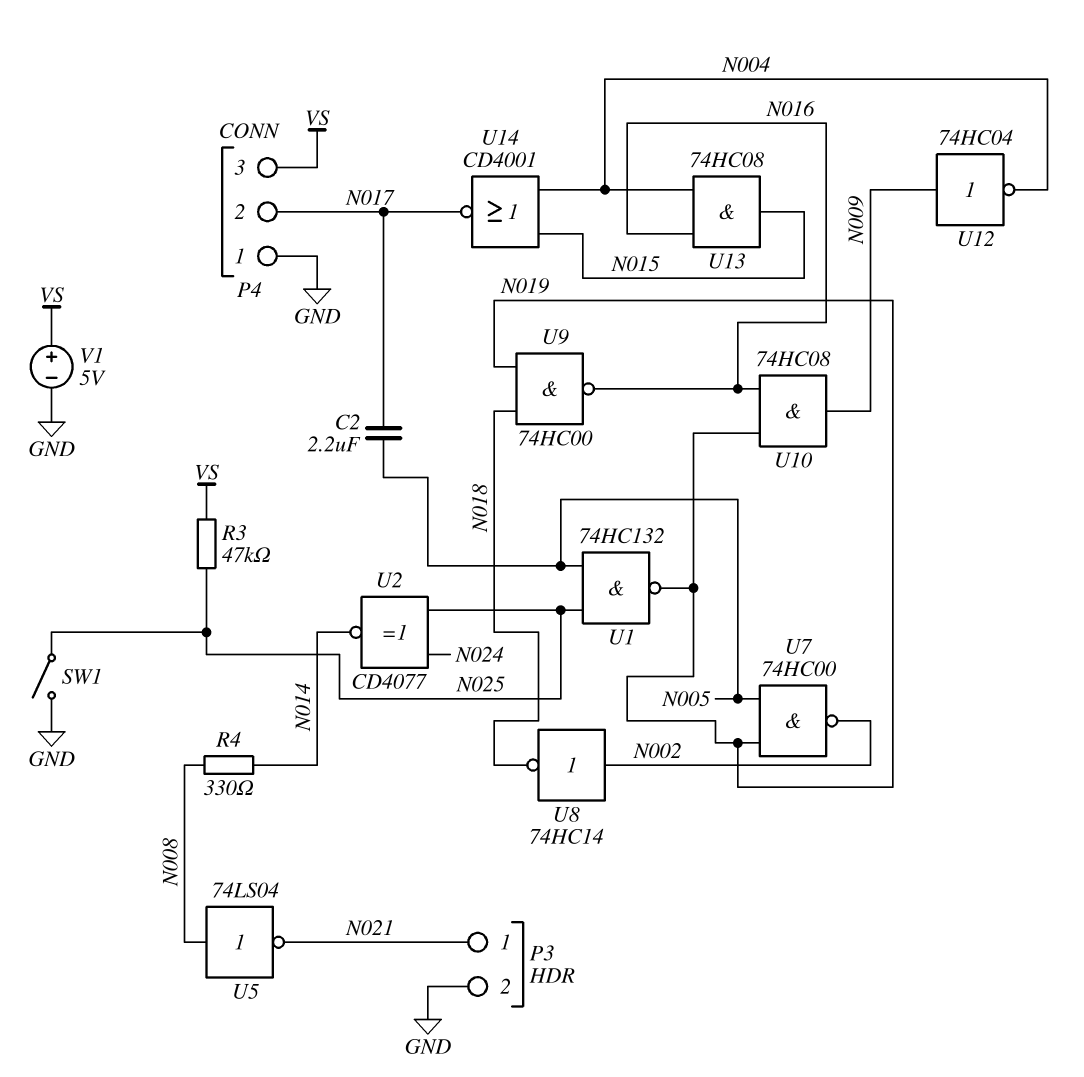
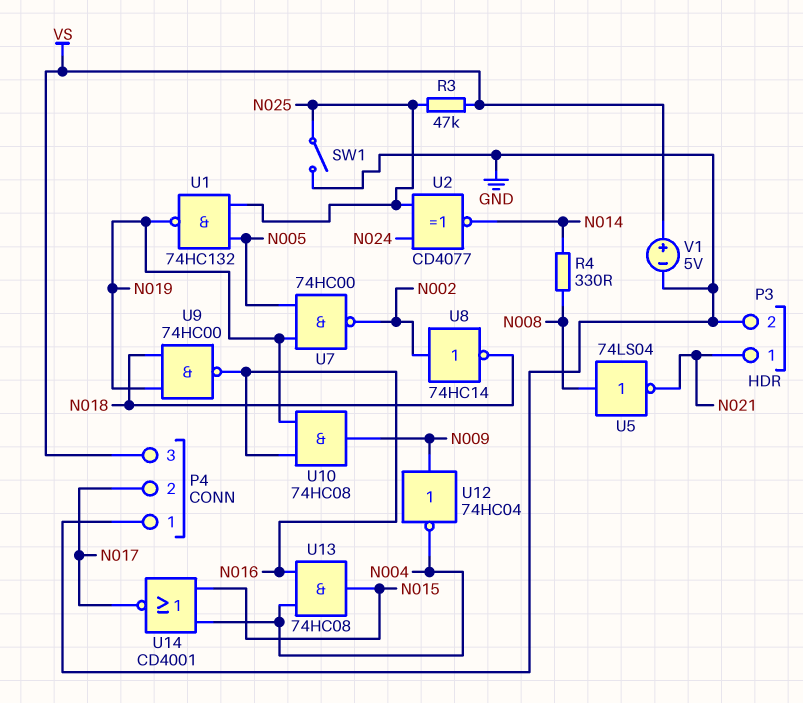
C2: 2.2uF (N005, N017) -> none

